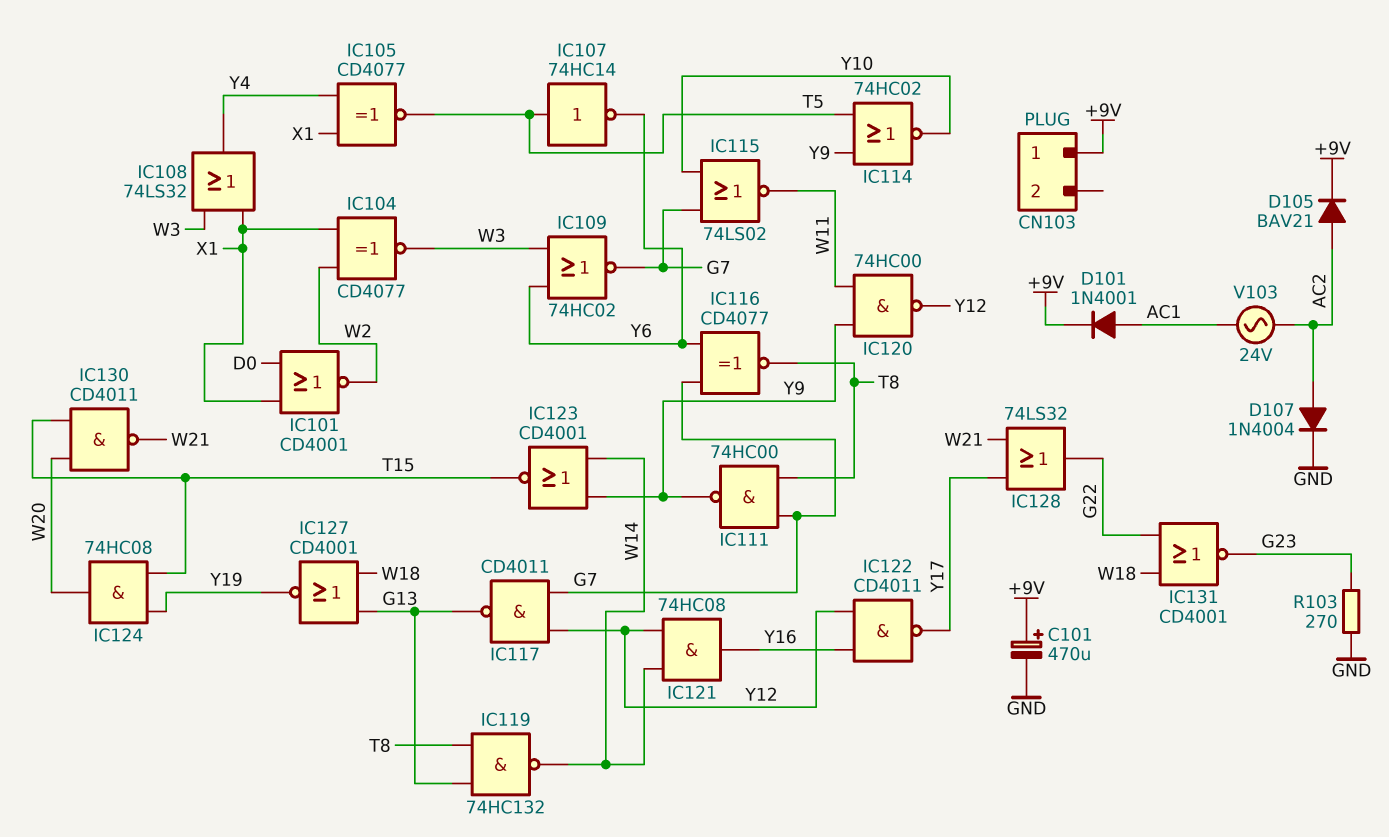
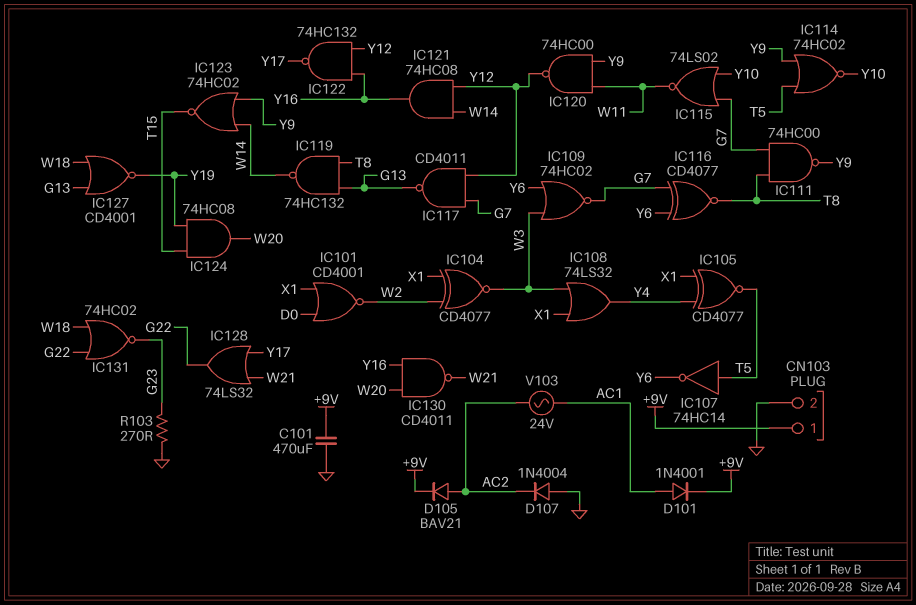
C101: 470uF (plus +9V, minus GND) -> 470uF (+9V, GND)
CN103 pin 2: none -> GND
D107: diode 1N4004 (A AC2, K GND) -> diode 1N4004 (A GND, K AC2)
IC122: NAND CD4011 (in Y12, in Y16, out Y17) -> NAND 74HC132 (in Y12, in Y16, out Y17)
IC123: NOR CD4001 (in W14, in Y9, out T15) -> NOR 74HC02 (in W14, in Y9, out T15)
IC130: NAND CD4011 (in T15, in W20, out W21) -> NAND CD4011 (in W20, in Y16, out W21)
IC131: NOR CD4001 (in G22, in W18, out G23) -> NOR 74HC02 (in G22, in W18, out G23)

